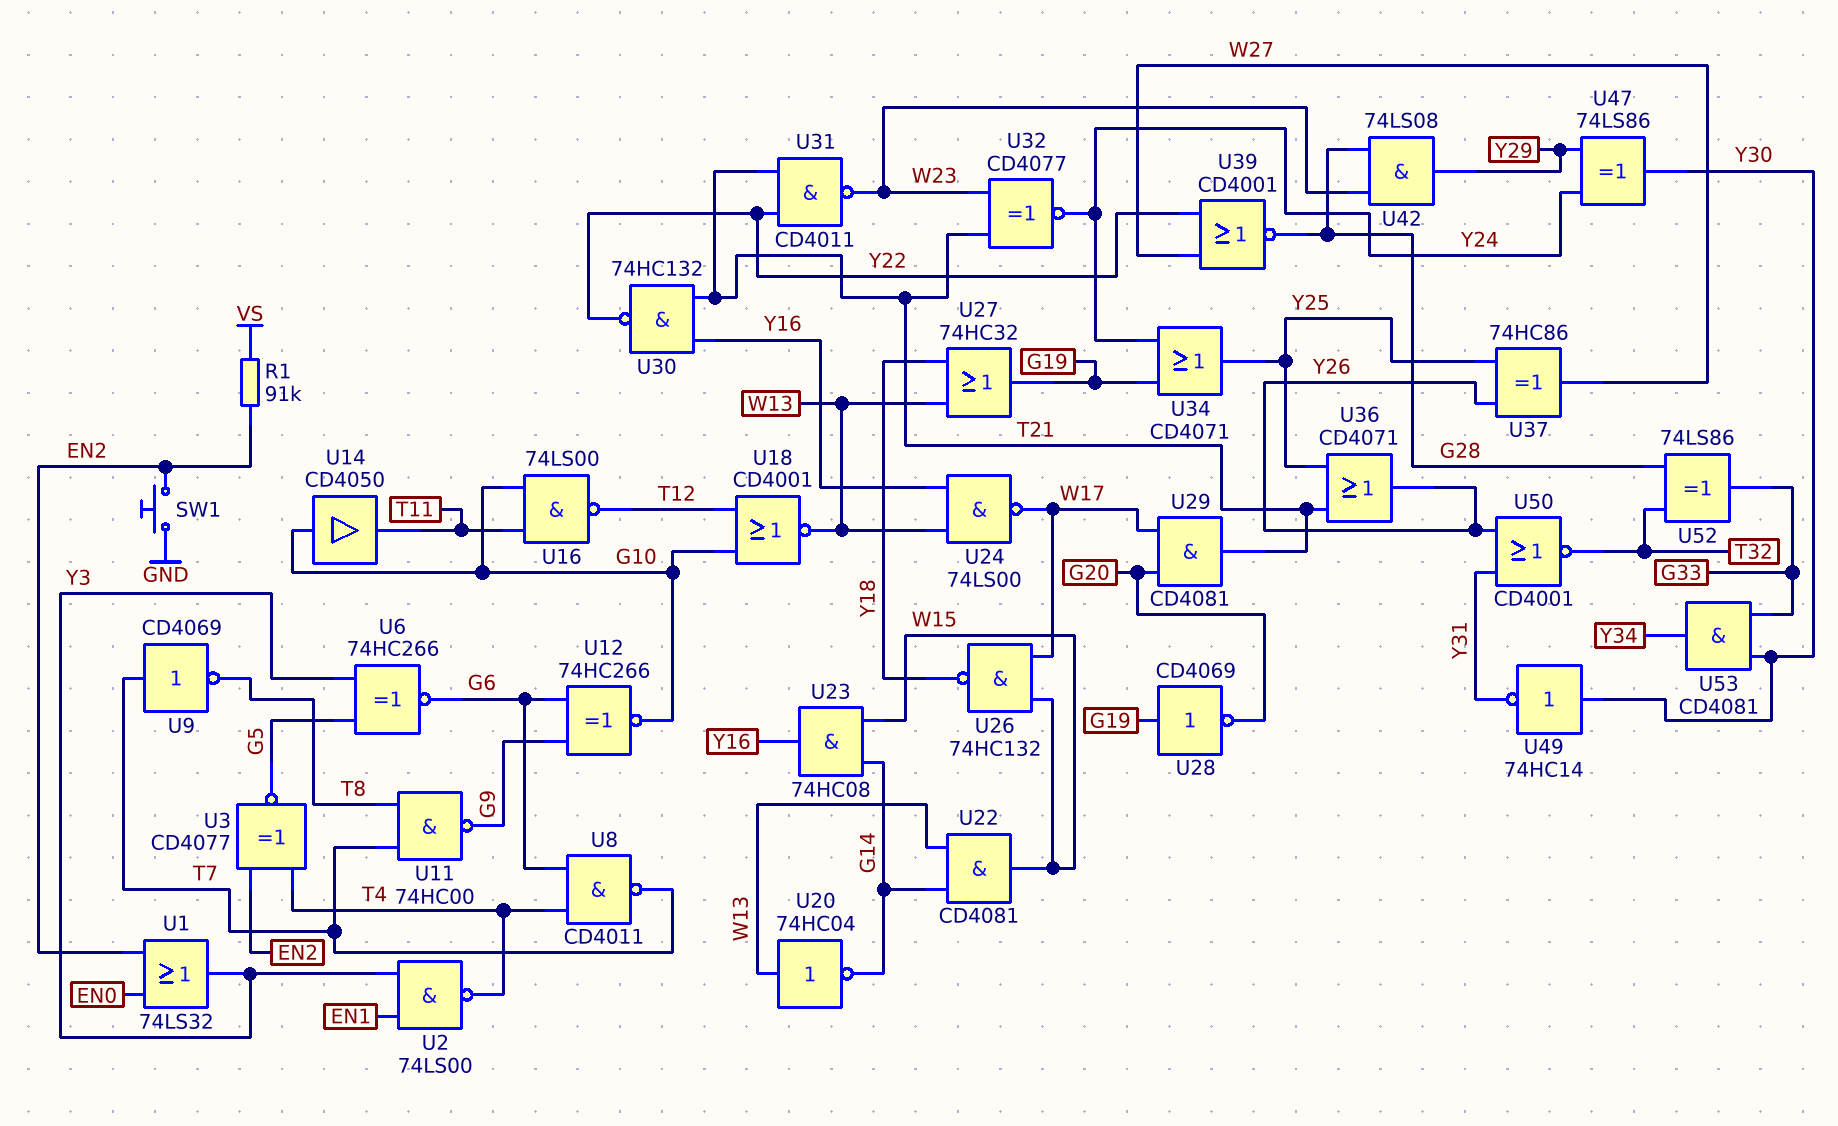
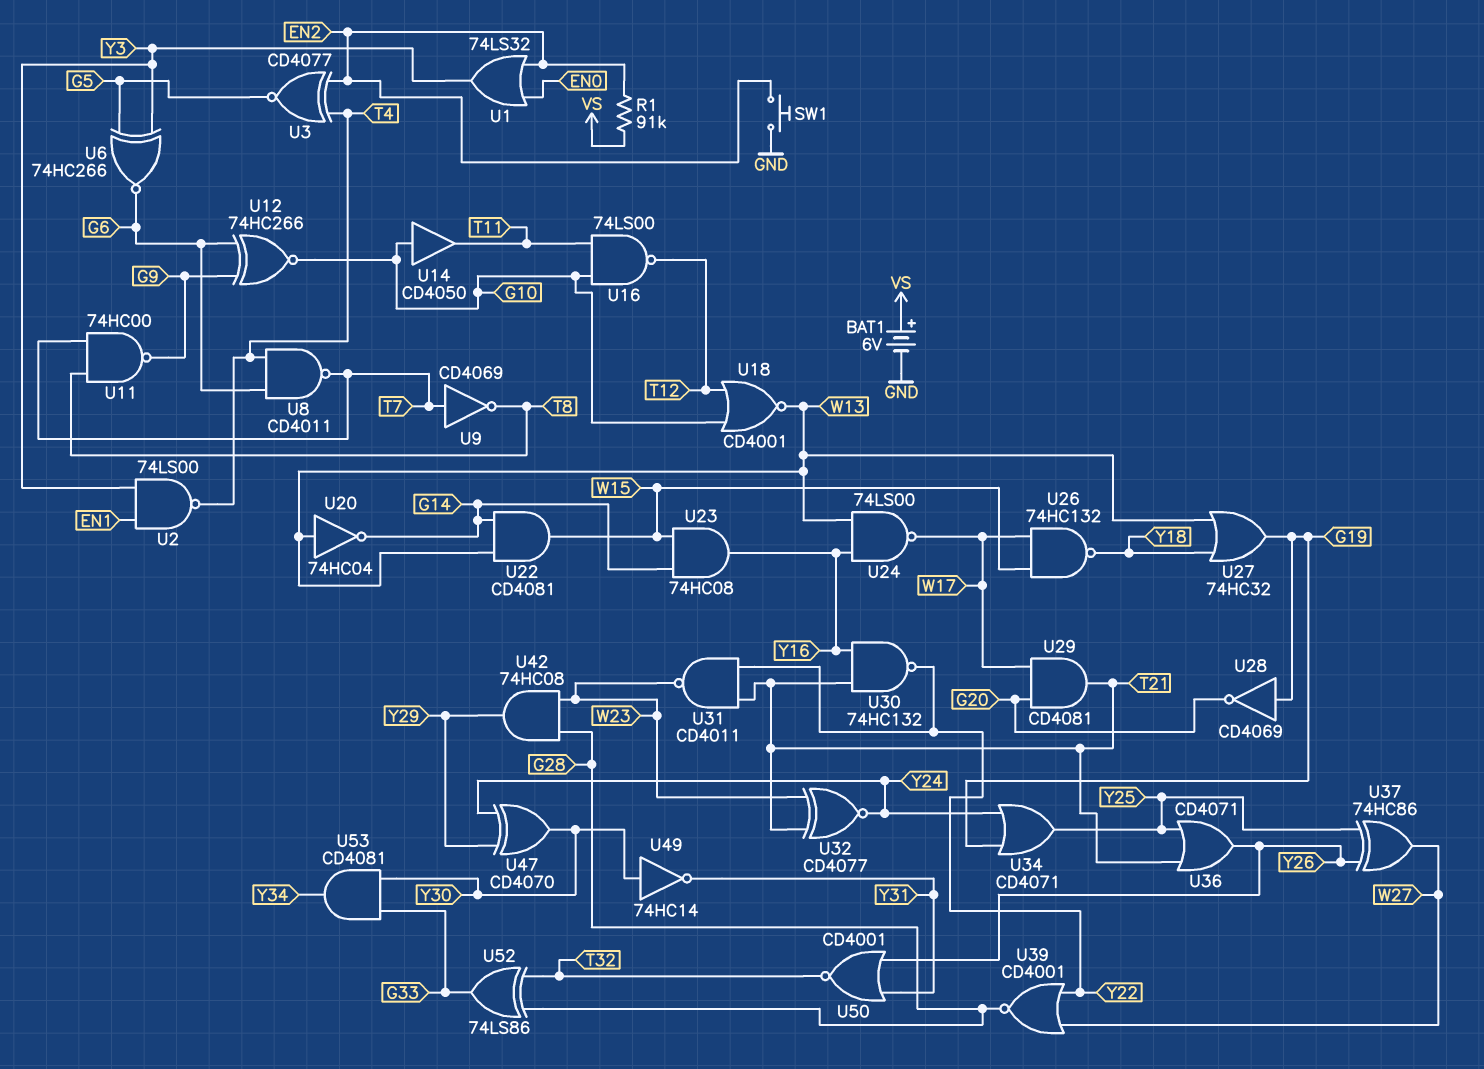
BAT1: none -> 6V (plus VS, minus GND)
U42: AND 74LS08 (in G28, in W23, out Y29) -> AND 74HC08 (in G28, in W23, out Y29)
U47: XOR 74LS86 (in Y24, in Y29, out Y30) -> XOR CD4070 (in Y24, in Y29, out Y30)

